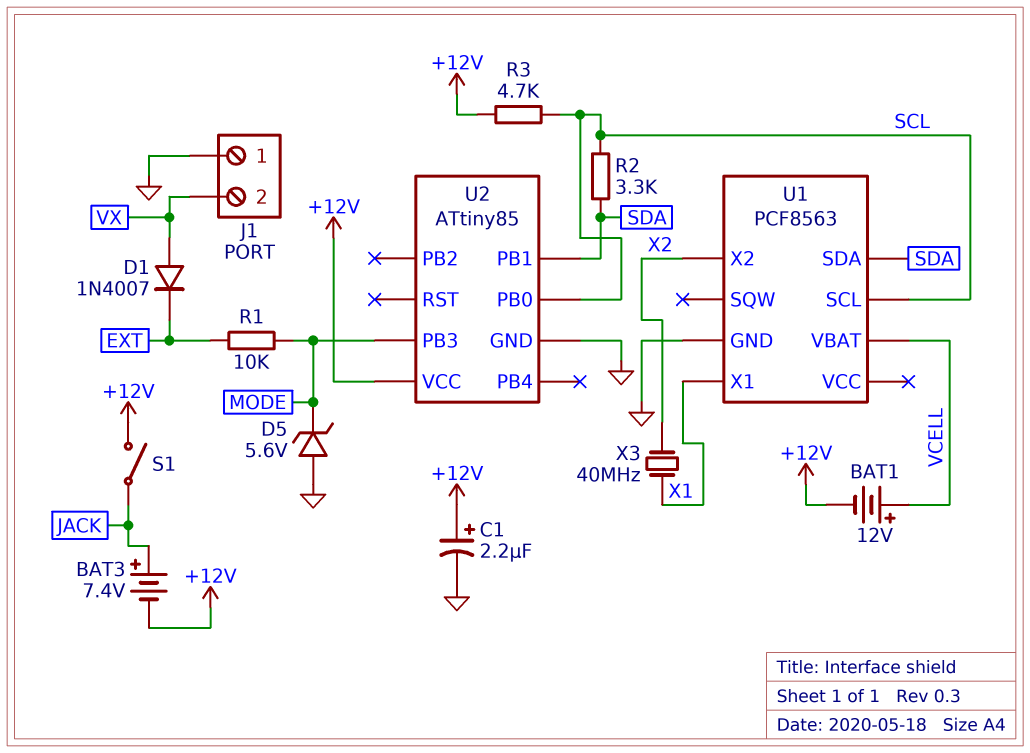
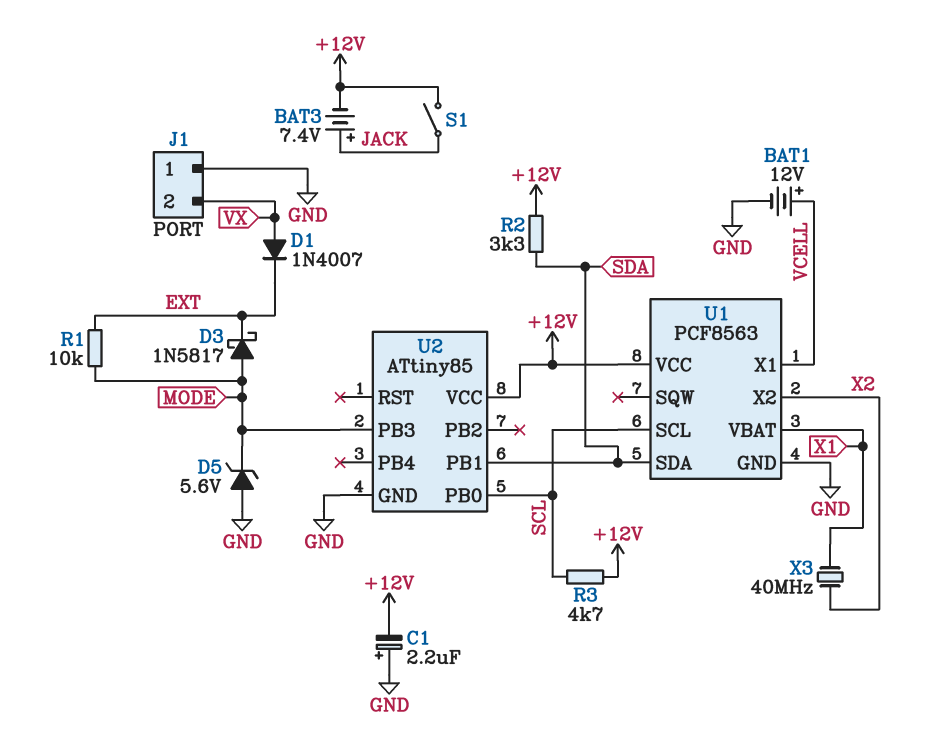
BAT1: 12V (plus VCELL, minus +12V) -> 12V (plus VCELL, minus GND)
C1: 2.2uF (plus +12V, minus GND) -> 2.2uF (plus GND, minus +12V)
D3: none -> schottky 1N5817 (A MODE, K EXT)
R2: 3.3k (SCL, SDA) -> 3.3k (+12V, SDA)
U1 pin VBAT: VCELL -> X1
U1 pin VCC: none -> +12V
U1 pin X1: X1 -> VCELL

